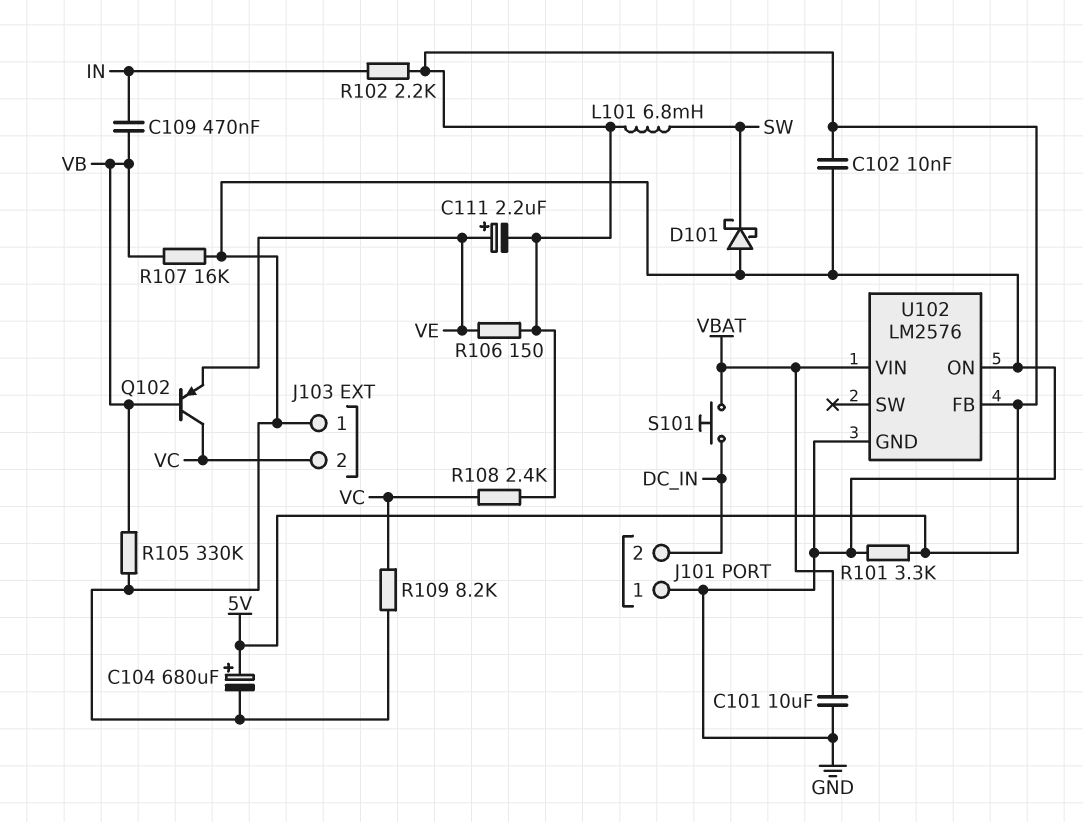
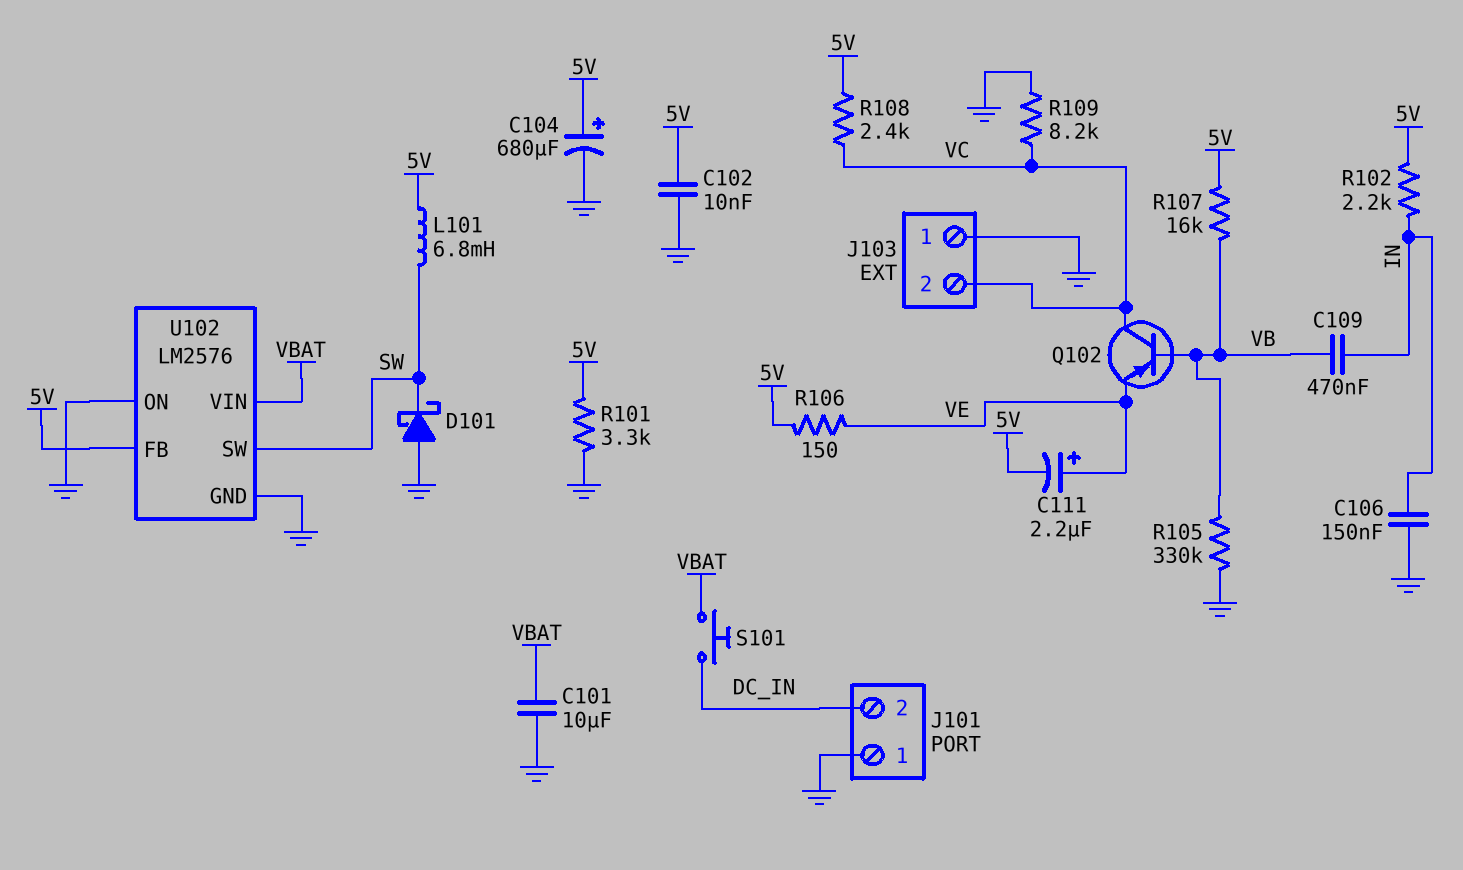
C106: none -> 150nF (GND, IN)
R107: 16k (GND, VB) -> 16k (5V, VB)
U102 pin SW: none -> SW

